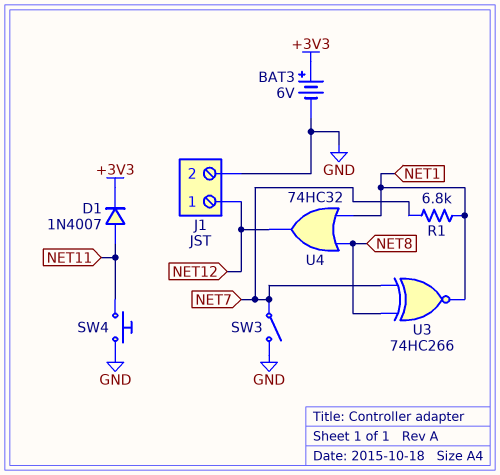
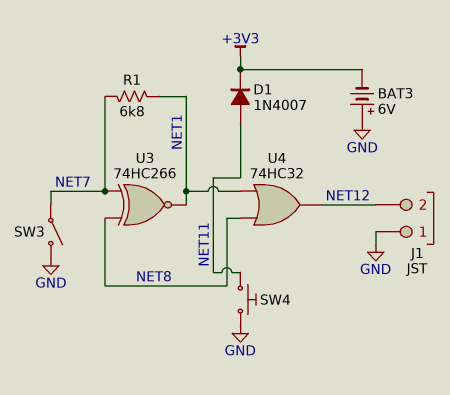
BAT3: 6V (plus +3V3, minus GND) -> 6V (plus GND, minus +3V3)
J1 pin 1: NET12 -> GND
J1 pin 2: GND -> NET12

